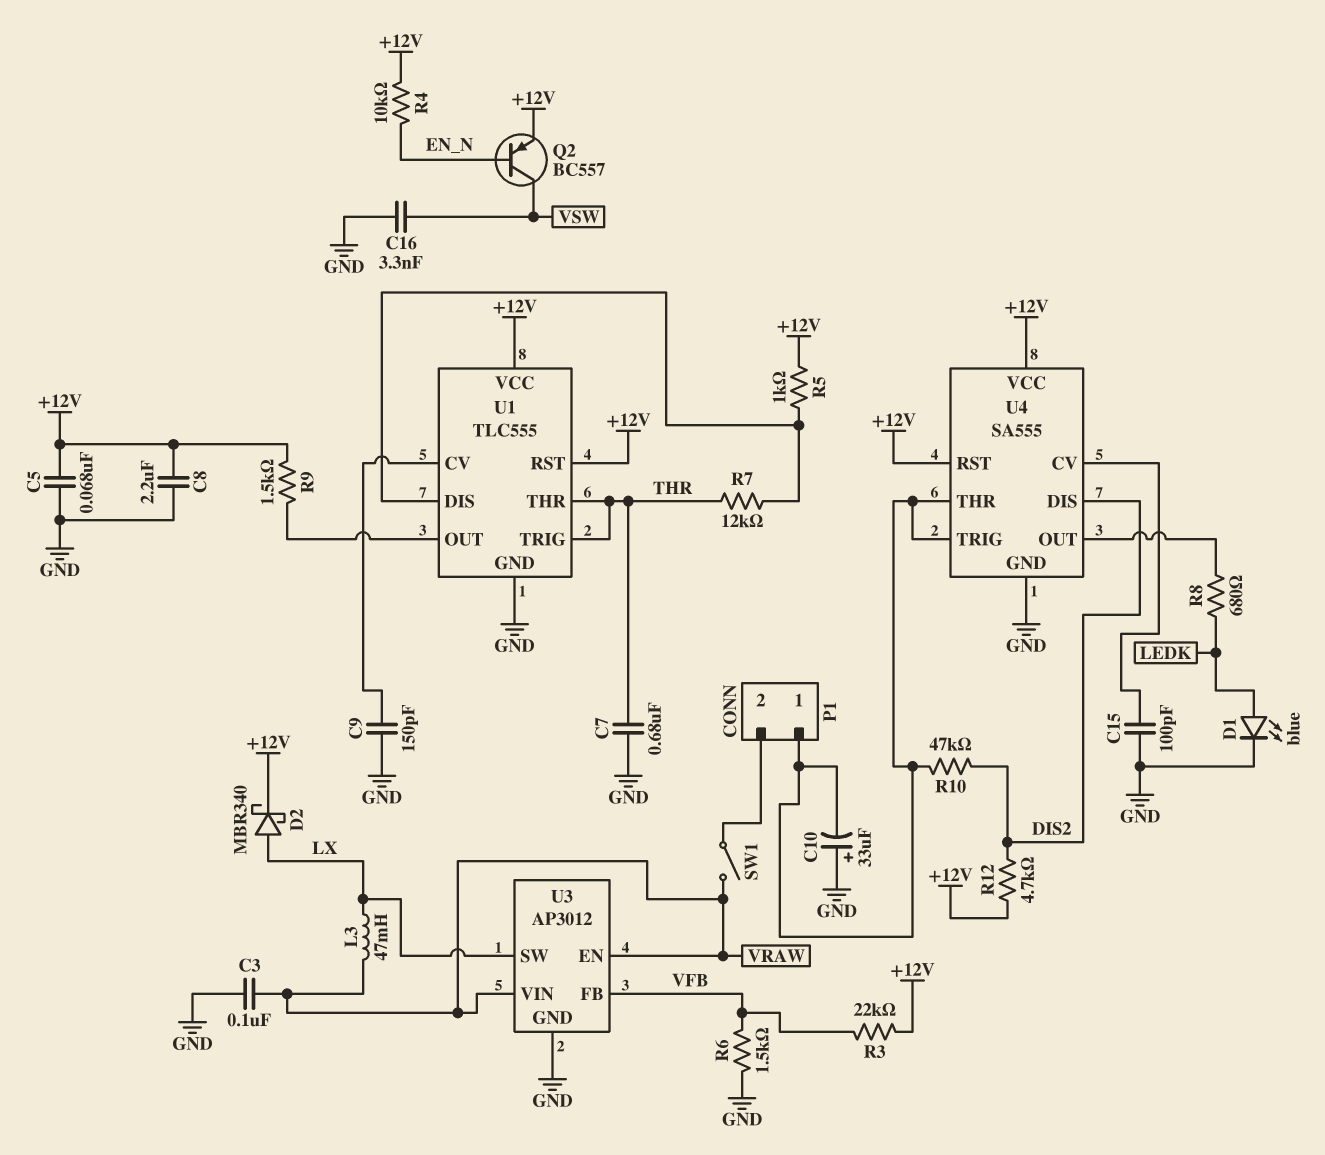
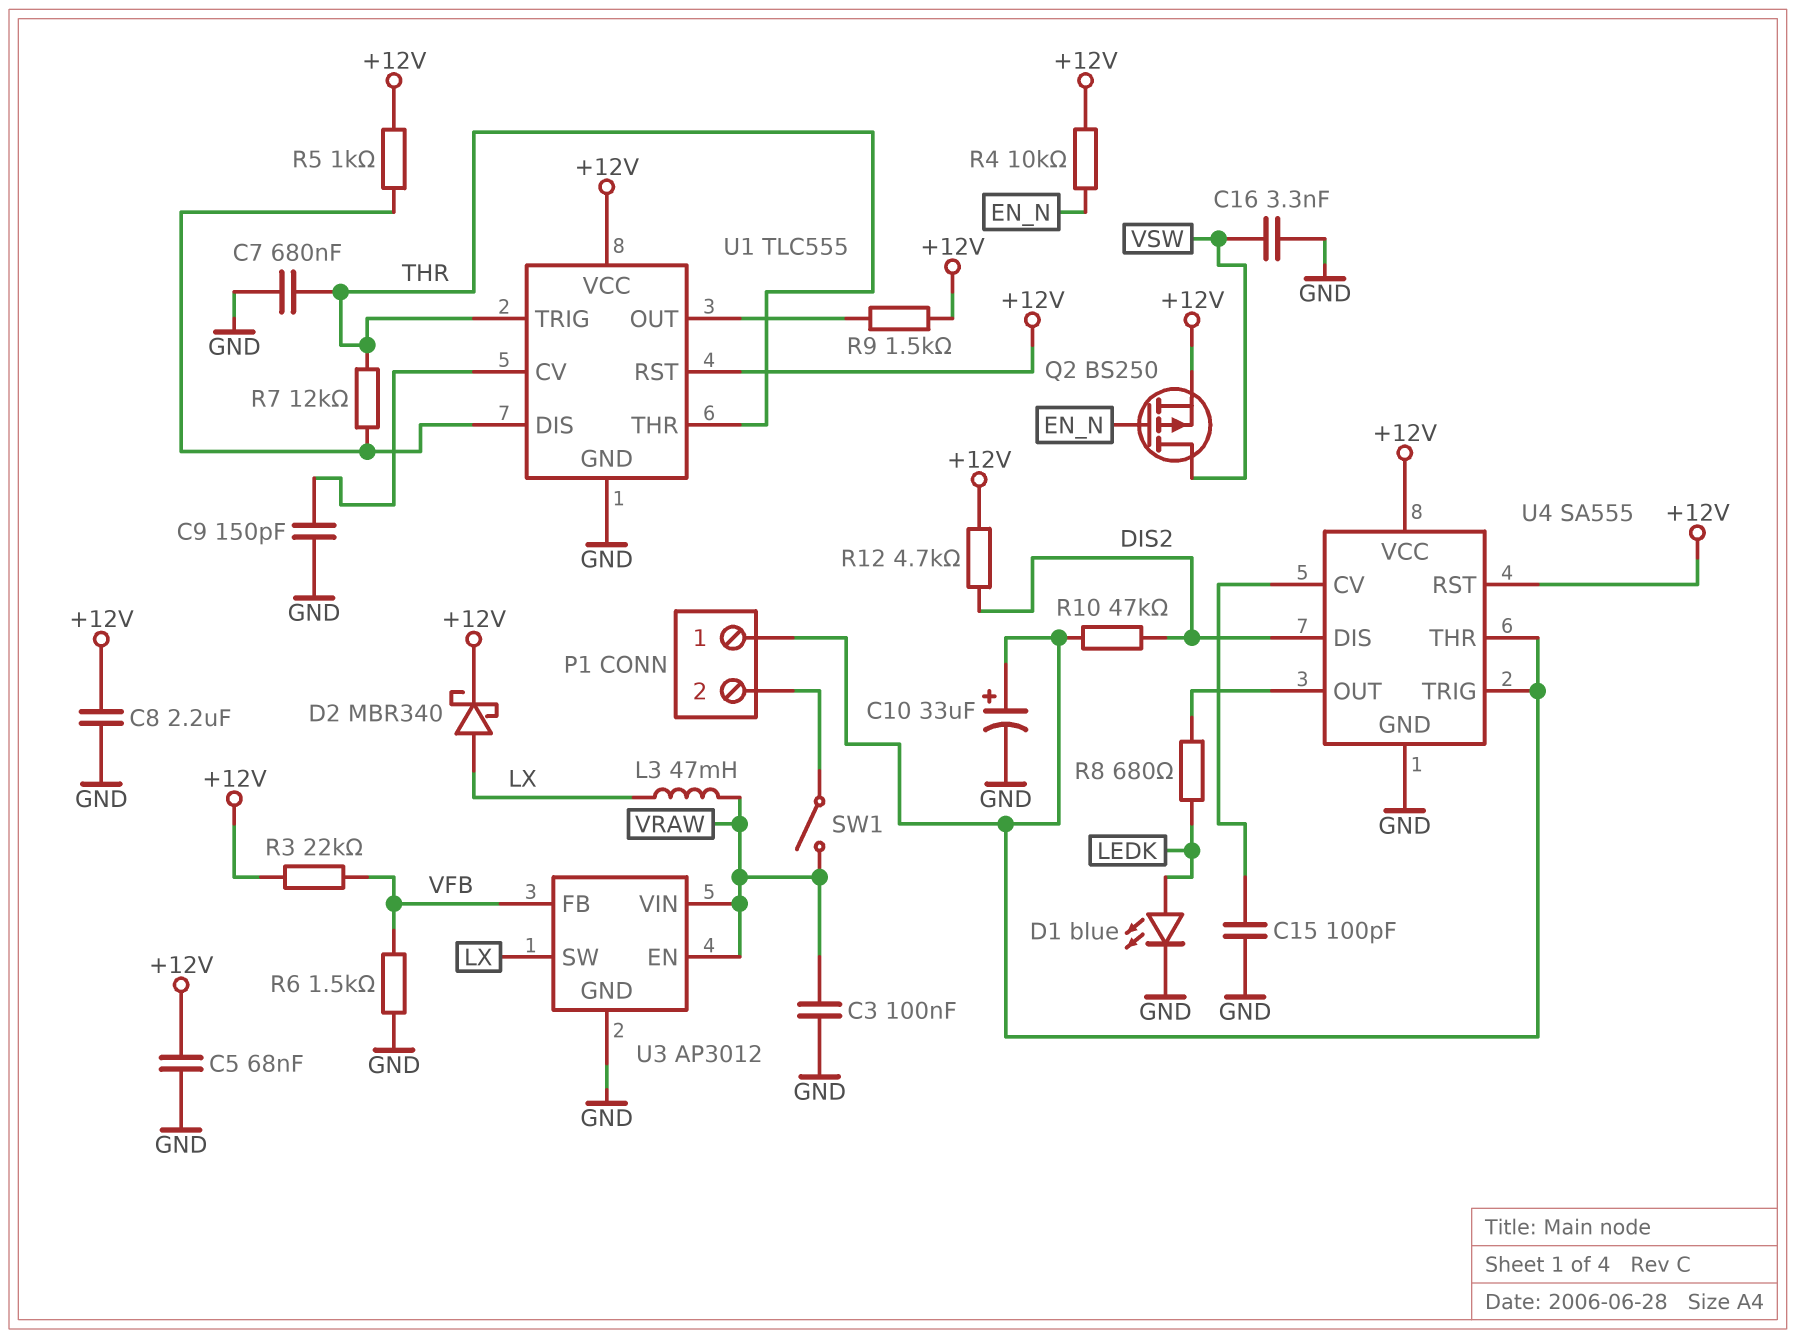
C10: 33uF (plus GND, minus P1/1) -> 33uF (plus P1/1, minus GND)
Q2: PNP BC557 (B EN_N, C VSW, E +12V) -> PMOS BS250 (G EN_N, D VSW, S +12V)

